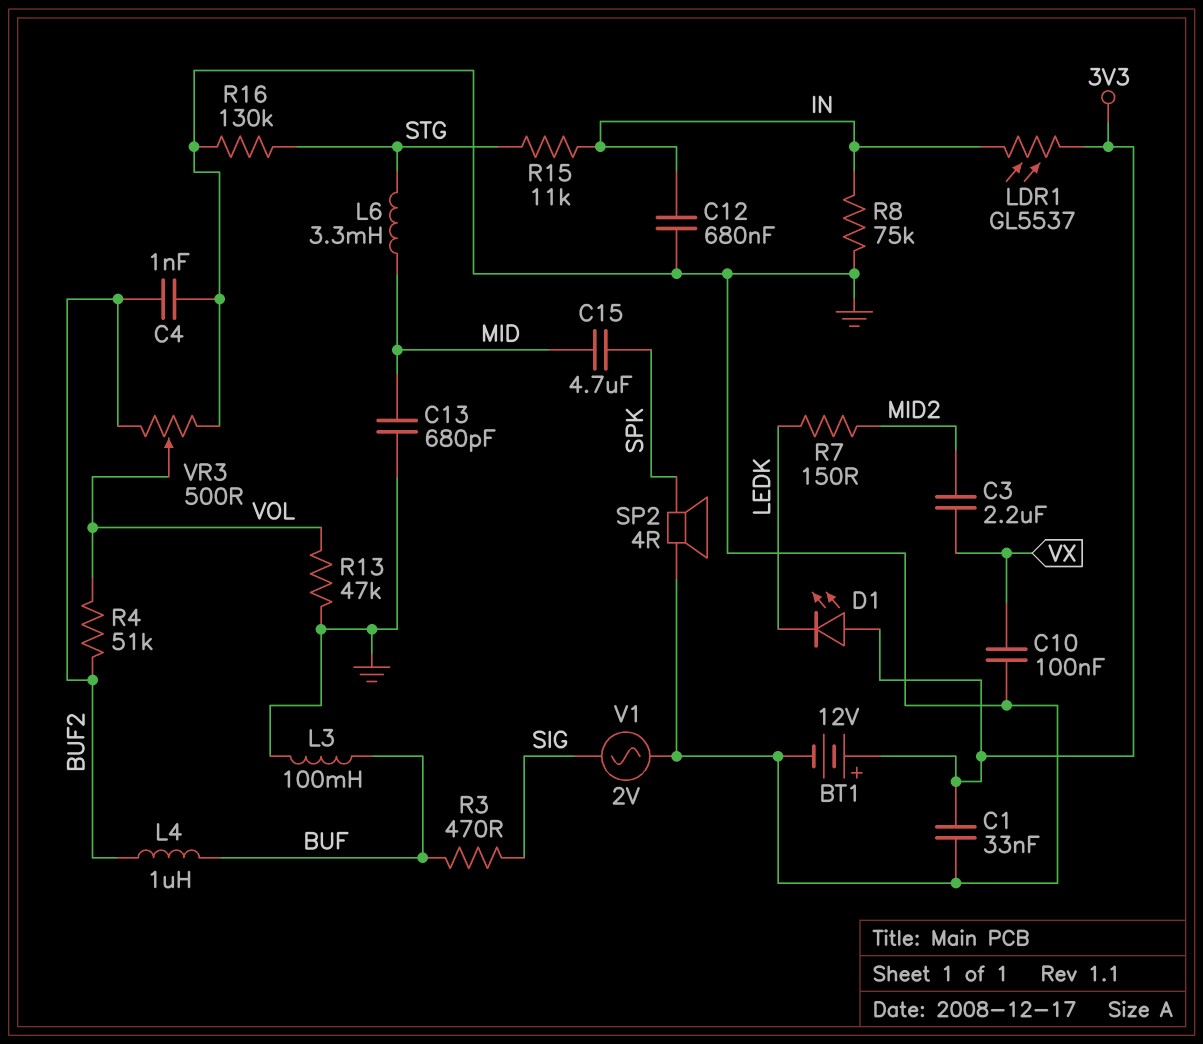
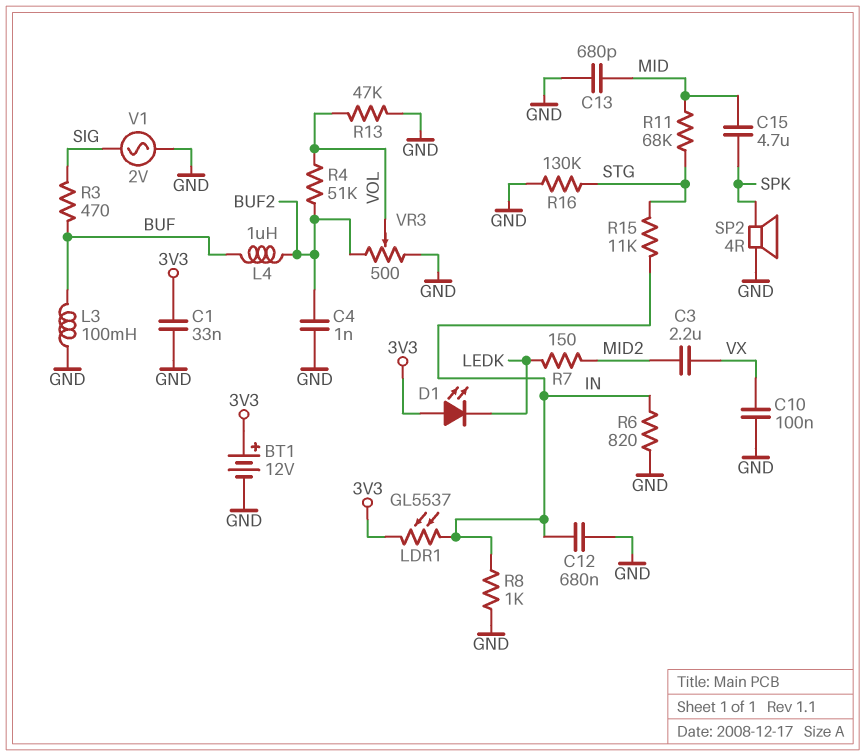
L6: 3.3mH (MID, STG) -> none
R6: none -> 820 (GND, IN)
R8: 75k (GND, IN) -> 1k (GND, IN)
R11: none -> 68k (MID, STG)

